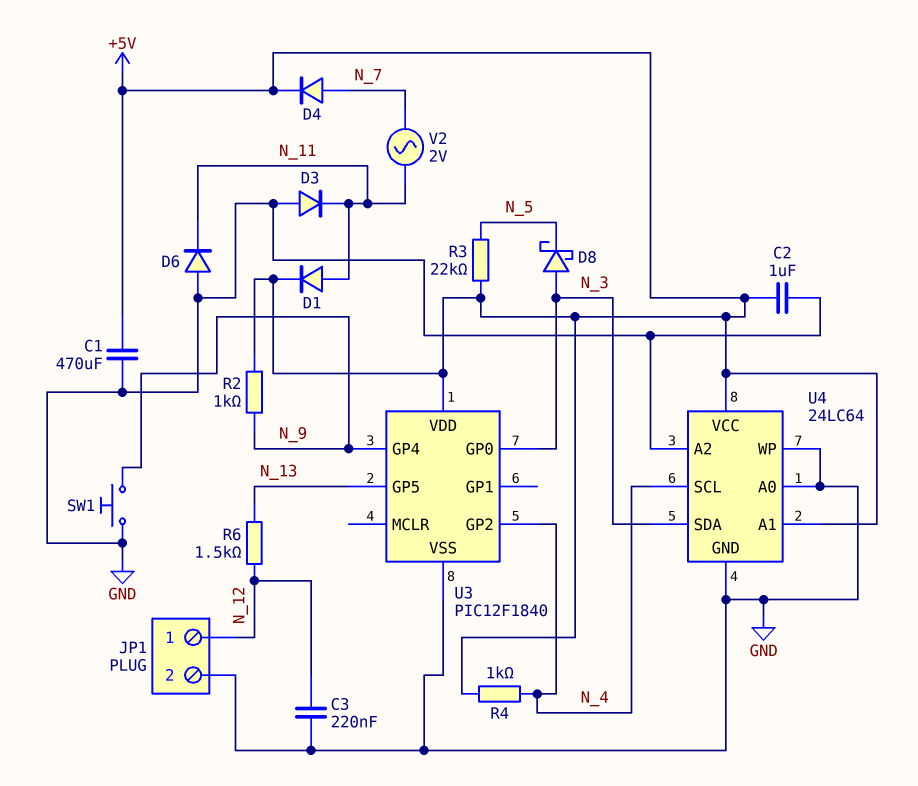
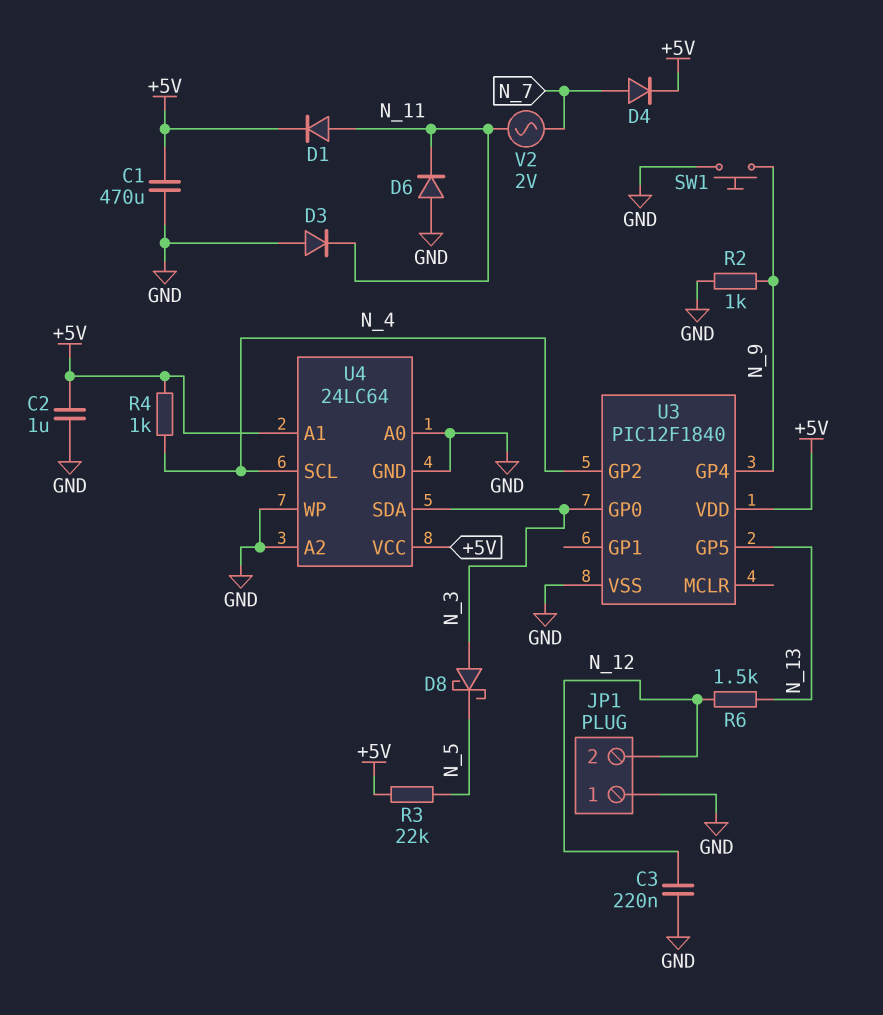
JP1 pin 1: N_12 -> GND
JP1 pin 2: GND -> N_12
R2: 1k (+5V, N_9) -> 1k (GND, N_9)

